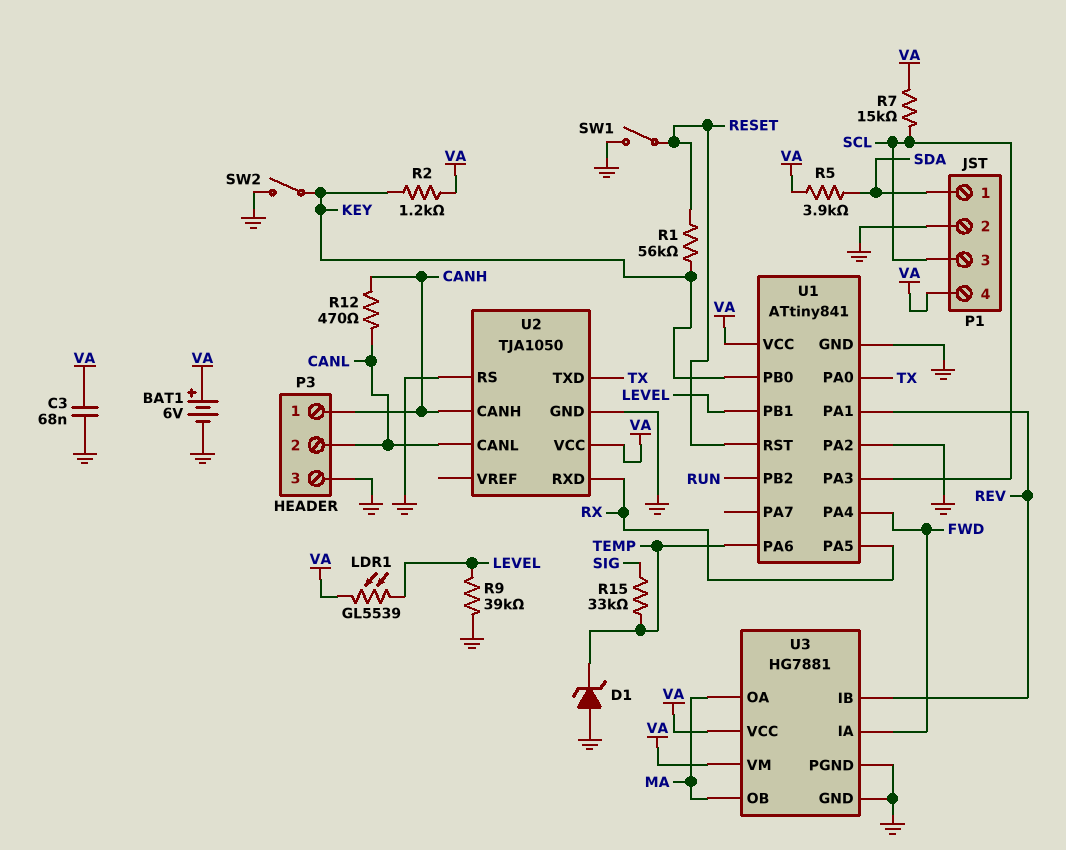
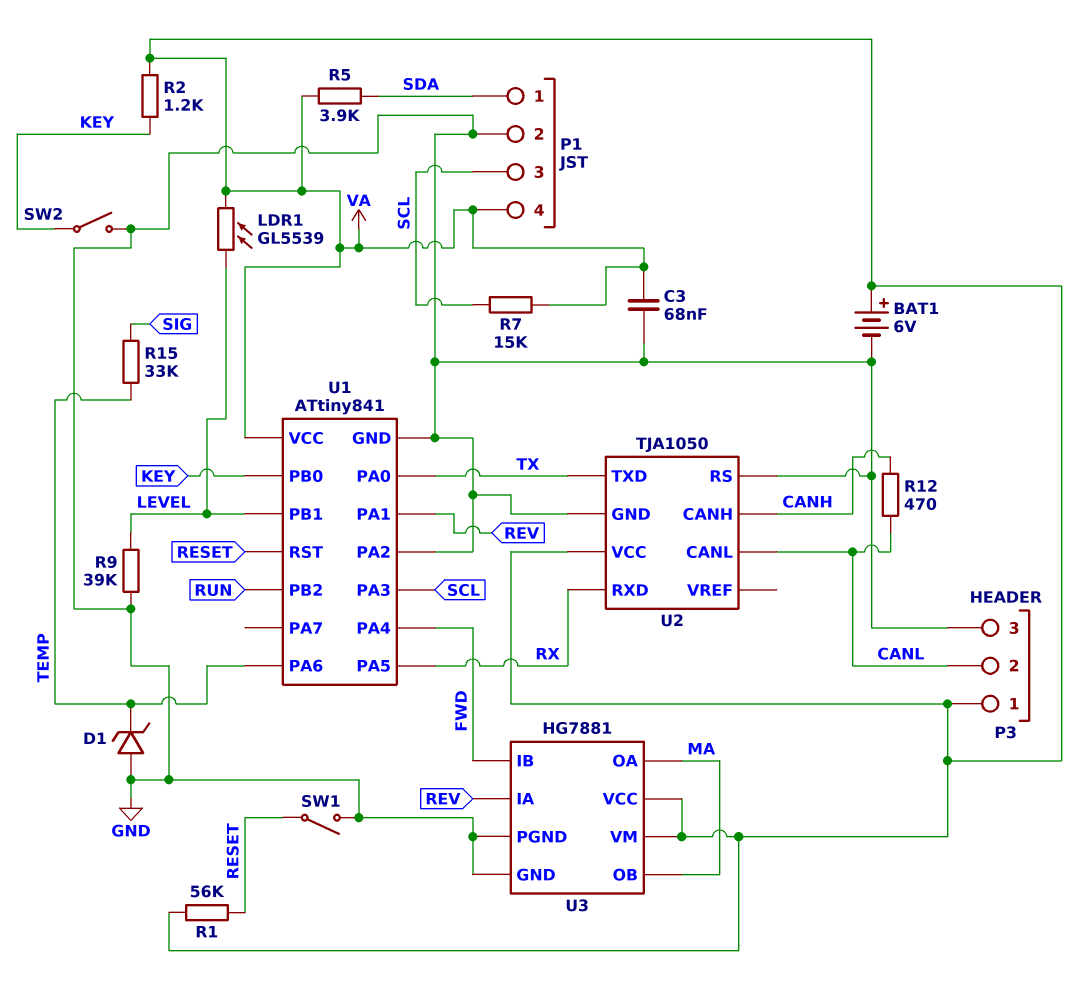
P3 pin 1: CANH -> VA
R1: 56k (KEY, RESET) -> 56k (RESET, VA)
U3 pin IA: FWD -> REV
U3 pin IB: REV -> FWD

